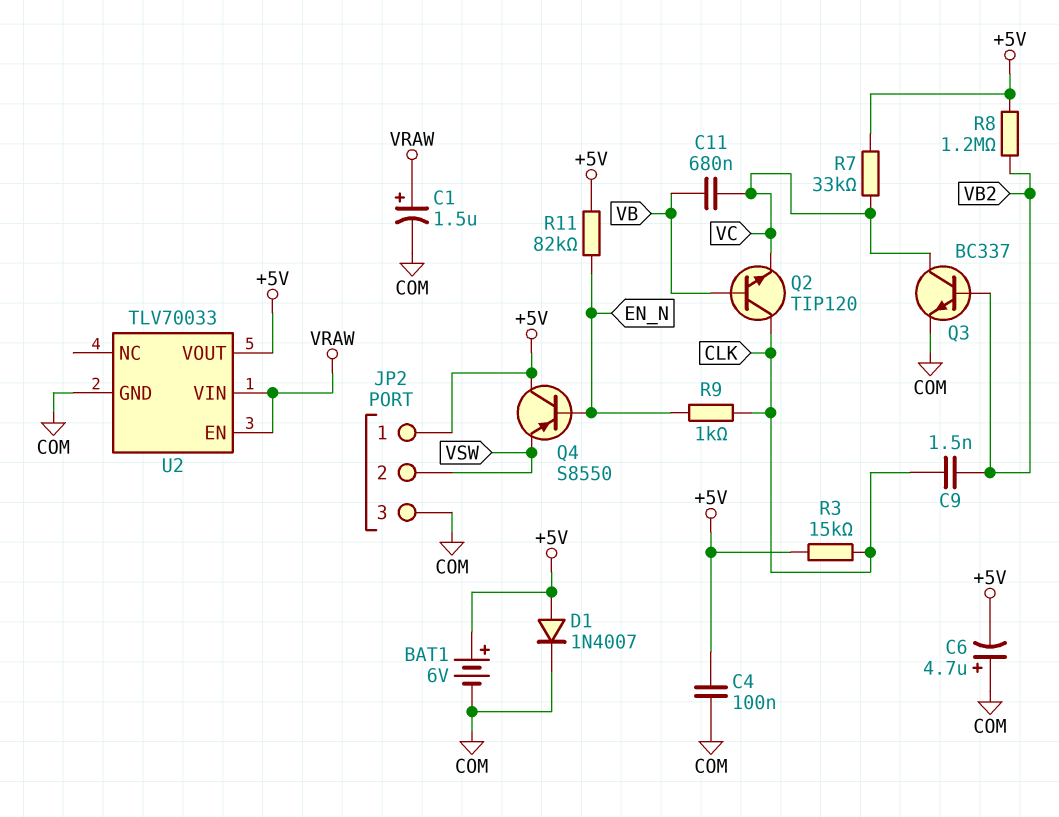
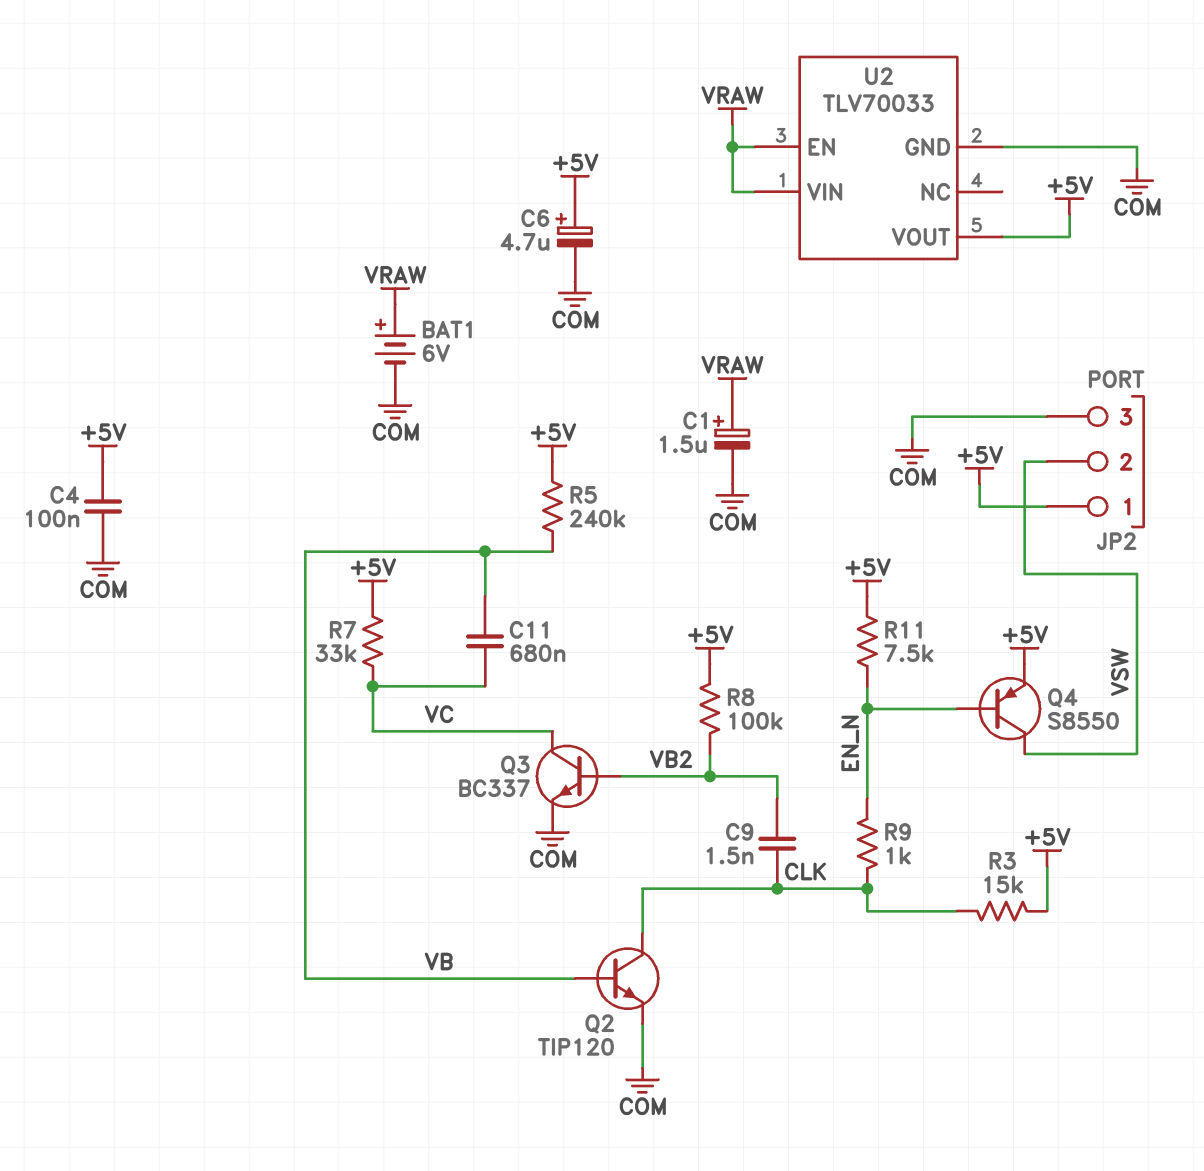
BAT1: 6V (plus +5V, minus COM) -> 6V (plus VRAW, minus COM)
C6: 4.7uF (plus COM, minus +5V) -> 4.7uF (plus +5V, minus COM)
D1: diode 1N4007 (A +5V, K COM) -> none
Q2: NPN TIP120 (B VB, C CLK, E VC) -> NPN TIP120 (B VB, C CLK, E COM)
Q4: PNP S8550 (B EN_N, C +5V, E VSW) -> PNP S8550 (B EN_N, C VSW, E +5V)
R5: none -> 240k (+5V, VB)
R8: 1.2M (+5V, VB2) -> 100k (+5V, VB2)
R11: 82k (+5V, EN_N) -> 7.5k (+5V, EN_N)

